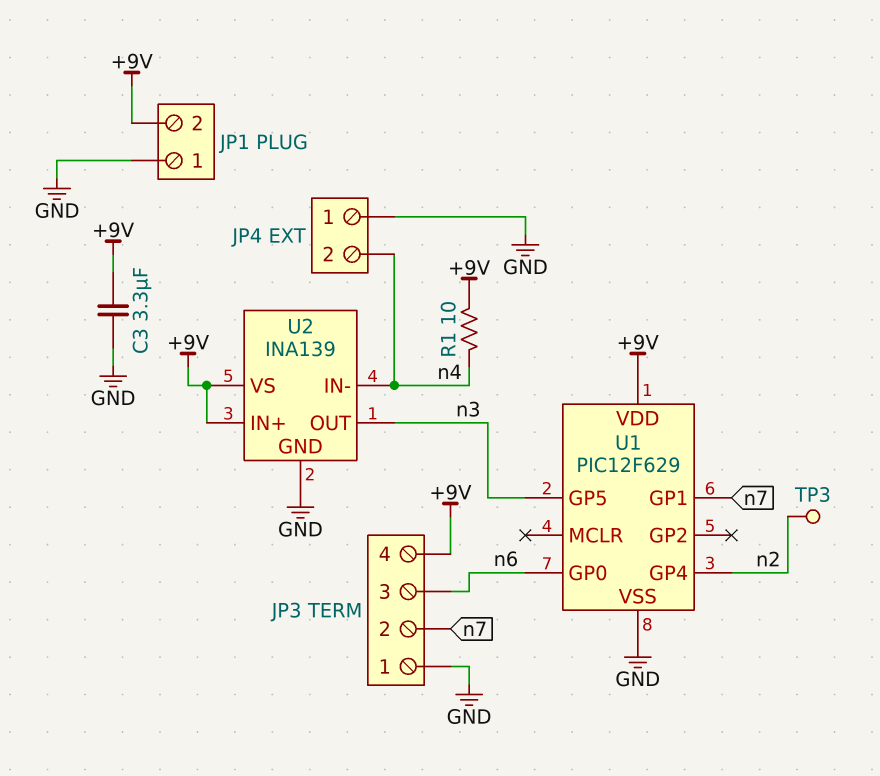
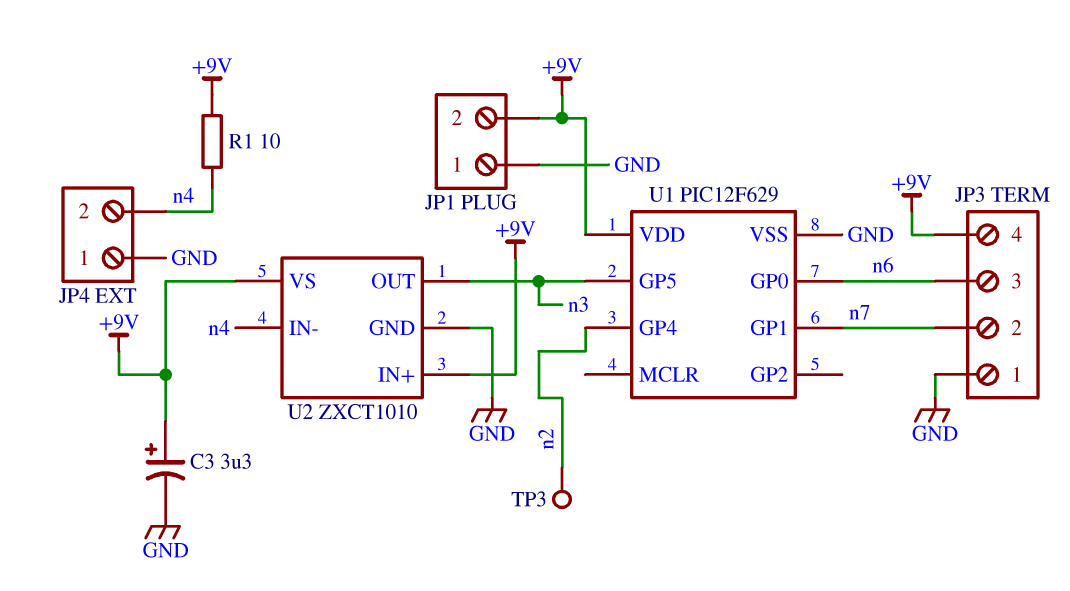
C3: 3.3uF (+9V, GND) -> 3.3uF (plus +9V, minus GND)
U2: INA139 -> ZXCT1010

